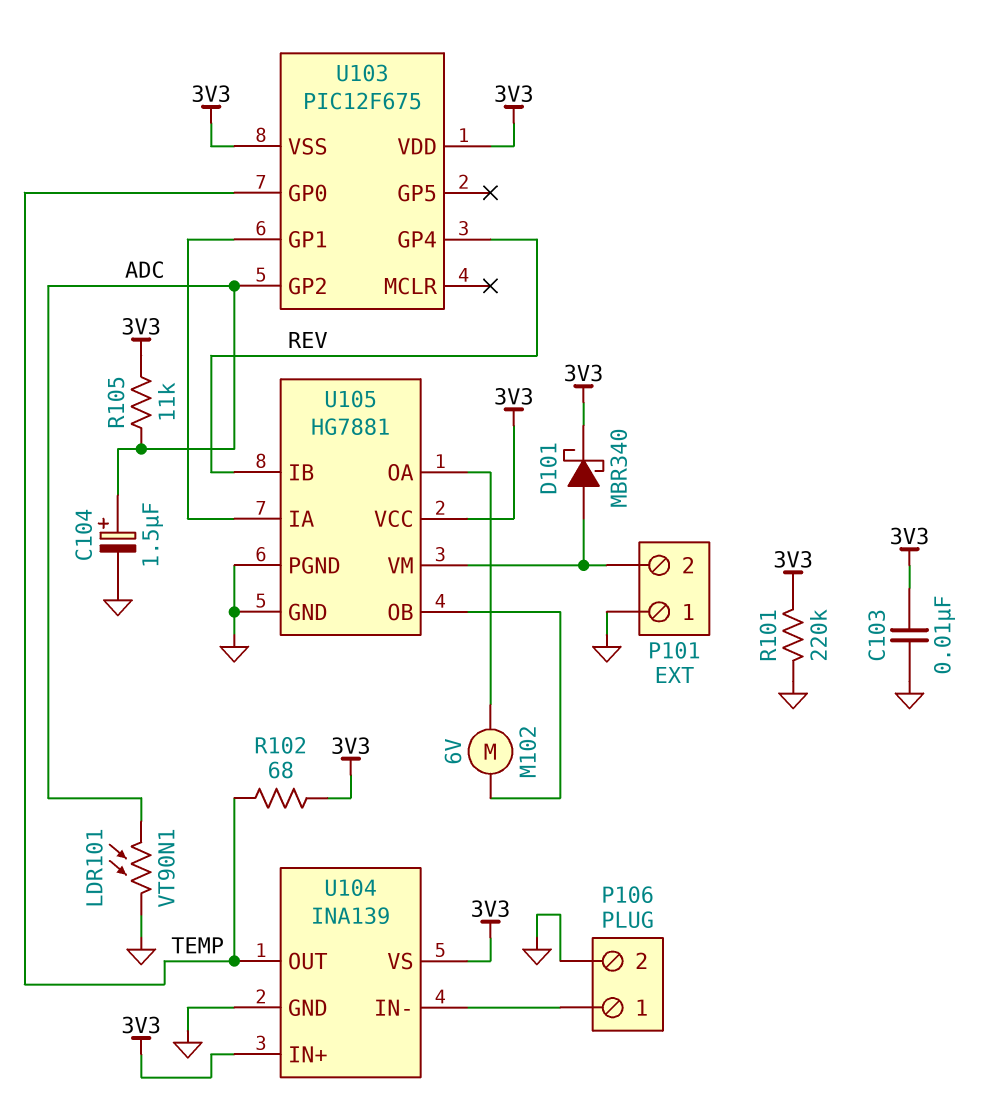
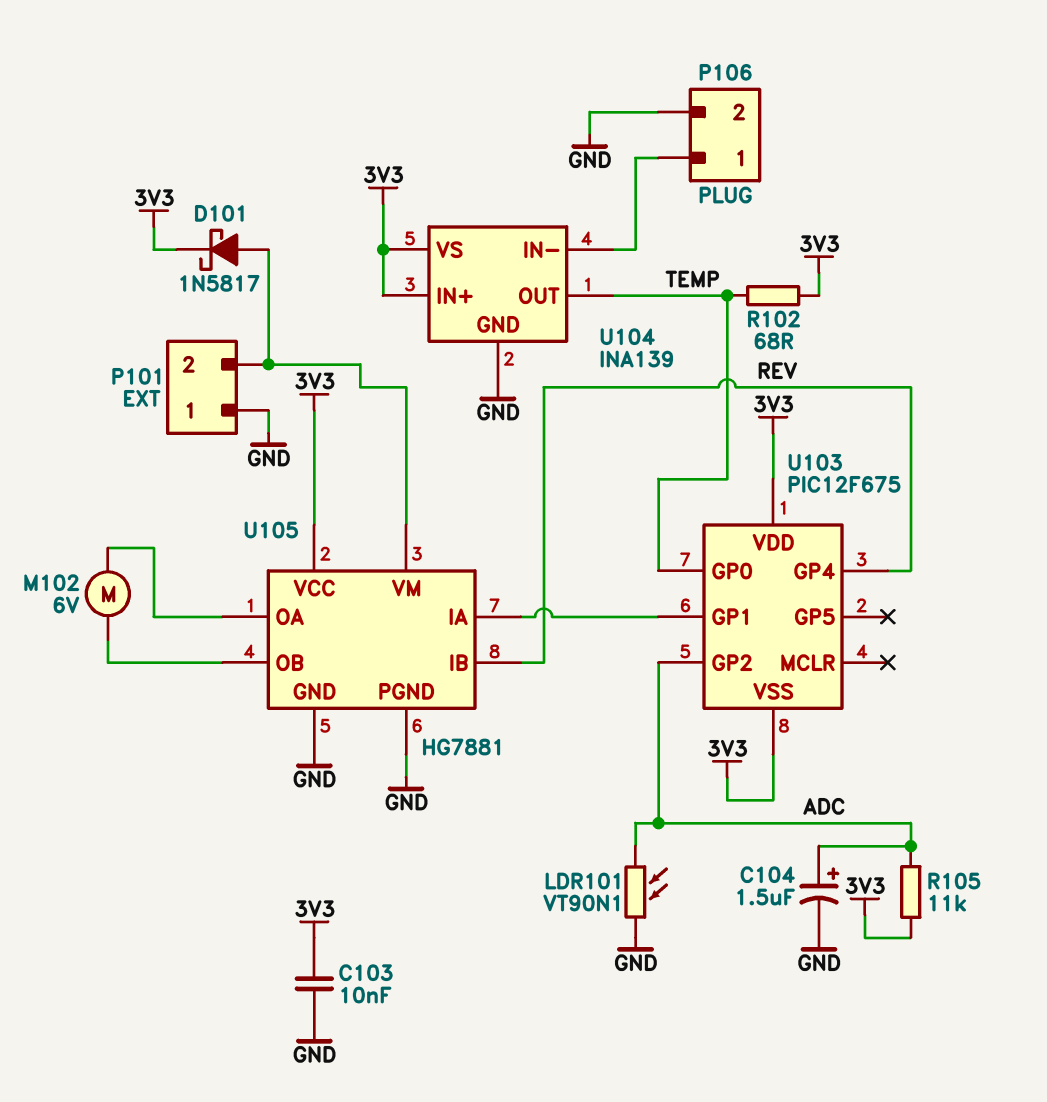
D101: schottky MBR340 (A P101/2, K 3V3) -> schottky 1N5817 (A P101/2, K 3V3)
R101: 220k (3V3, GND) -> none

